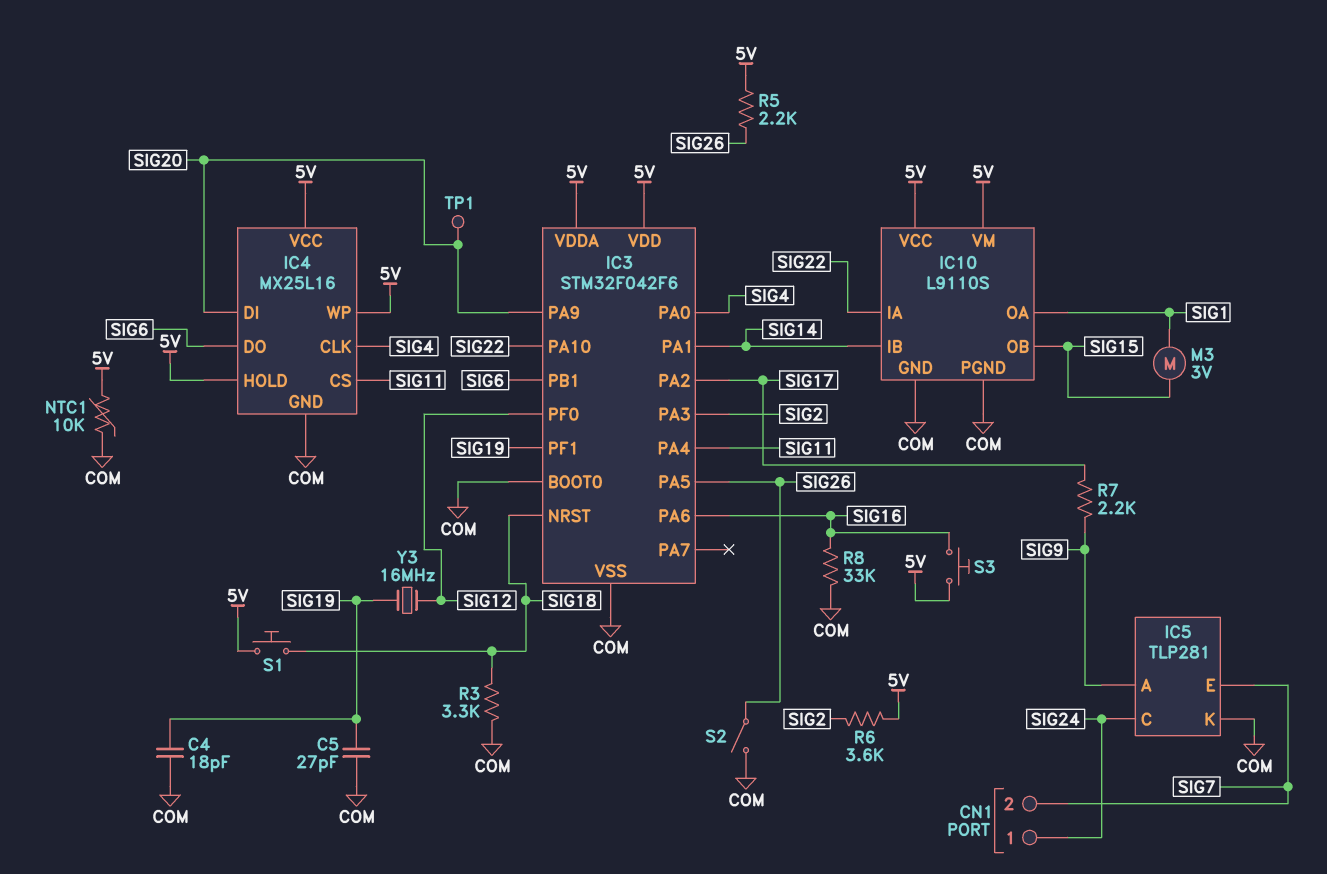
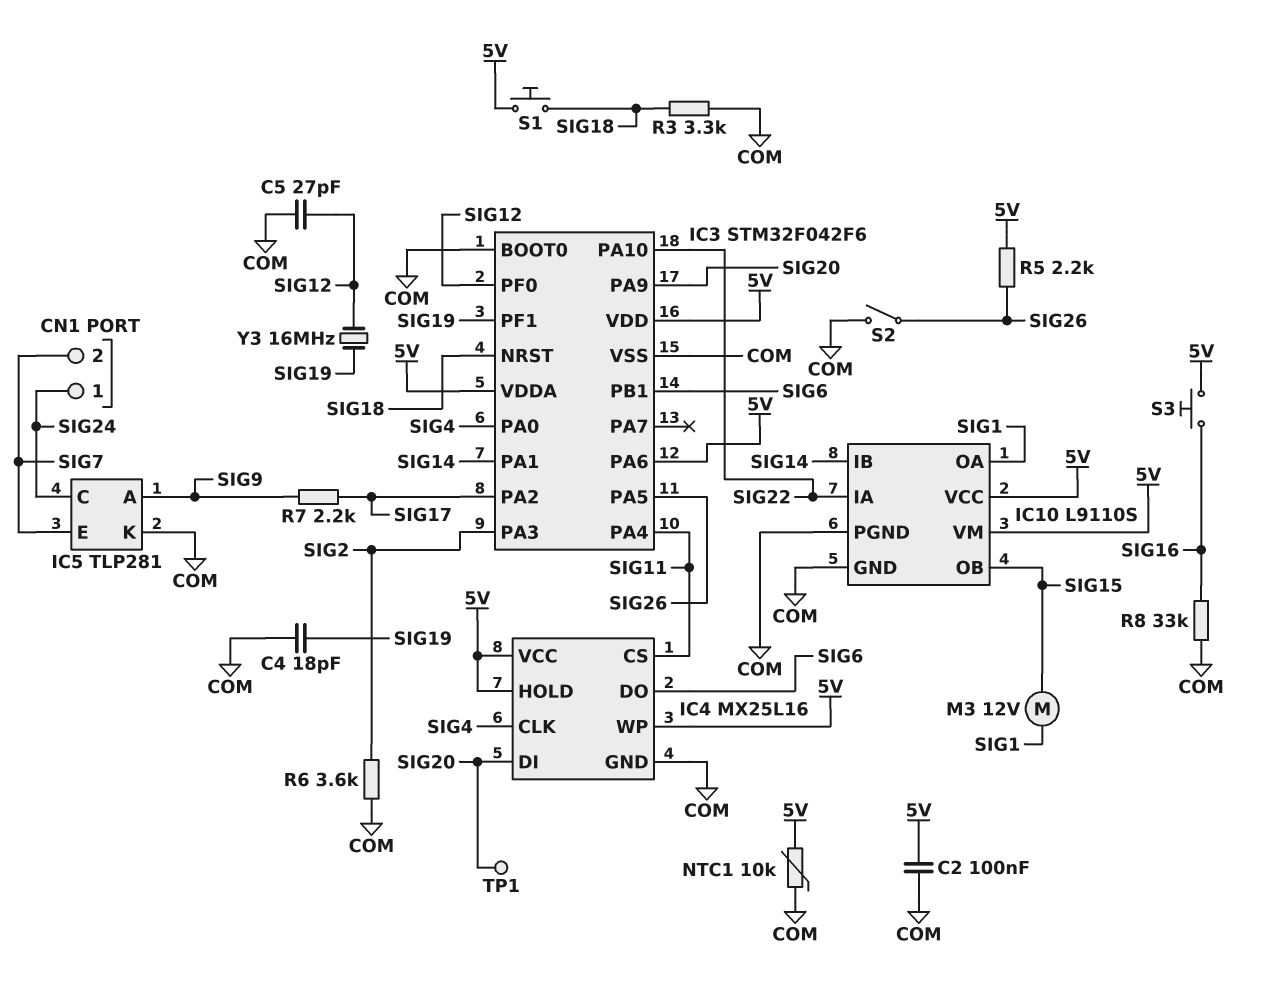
C2: none -> 100nF (5V, COM)
C5: 27pF (COM, SIG19) -> 27pF (COM, SIG12)
IC3 pin PA6: SIG16 -> 5V
M3: motor 3V (SIG1, SIG15) -> motor 12V (SIG1, SIG15)
R6: 3.6k (5V, SIG2) -> 3.6k (COM, SIG2)

